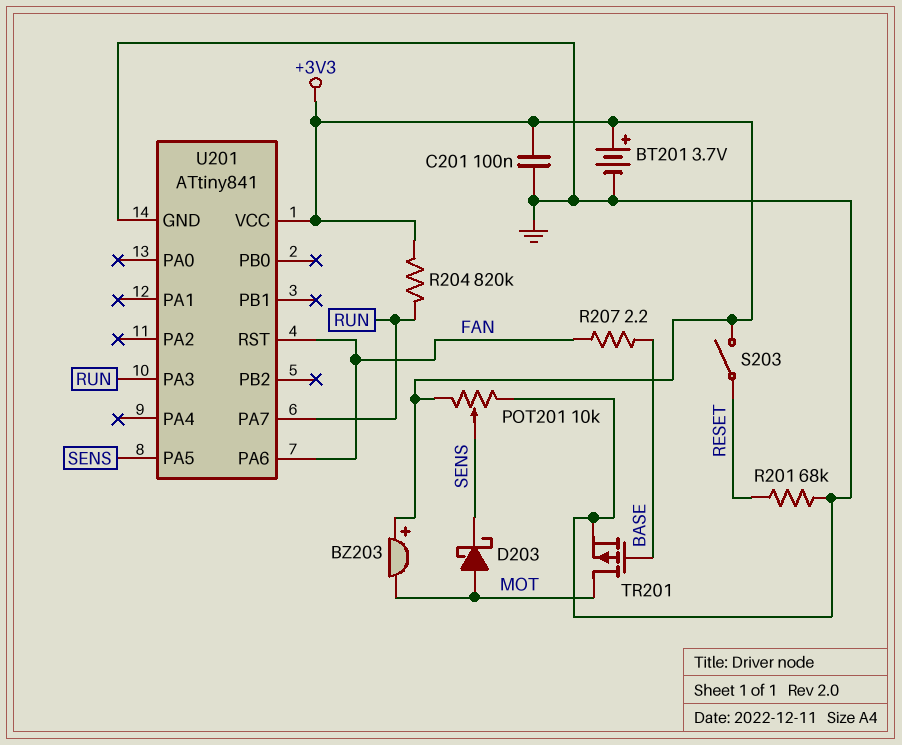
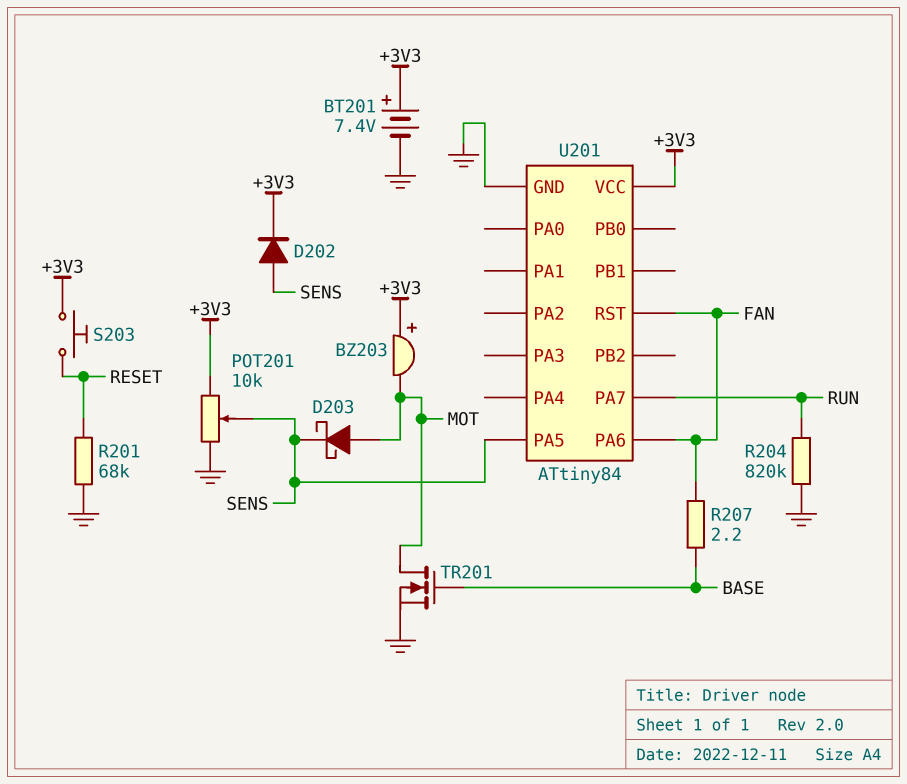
BT201: 3.7V (plus +3V3, minus GND) -> 7.4V (plus +3V3, minus GND)
C201: 100nF (+3V3, GND) -> none
D202: none -> diode (A SENS, K +3V3)
R204: 820k (+3V3, RUN) -> 820k (GND, RUN)
S203: switch (+3V3, RESET) -> button (+3V3, RESET)
TR201: PMOS (G BASE, D MOT, S GND) -> NMOS (G BASE, D MOT, S GND)
U201: ATtiny841 -> ATtiny84
U201 pin PA3: RUN -> none

